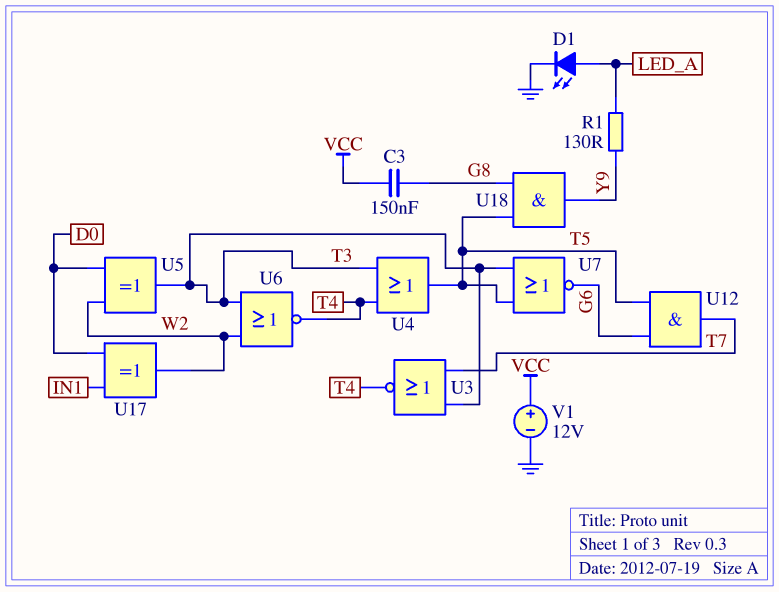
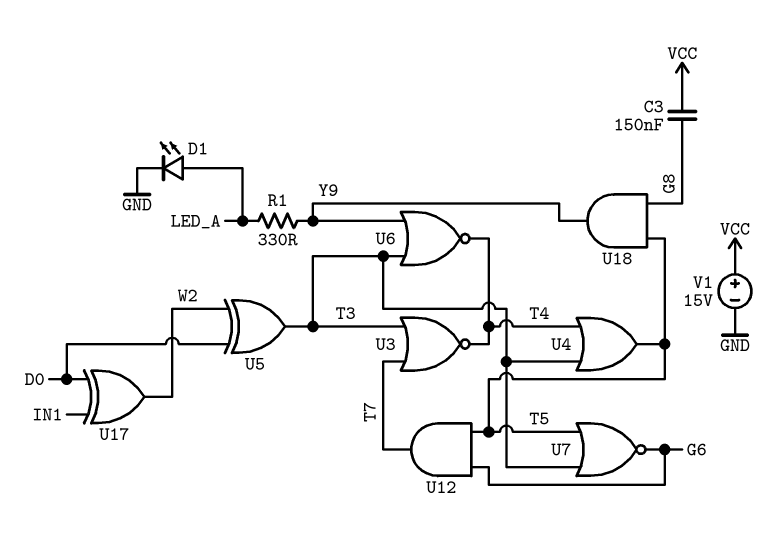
R1: 130 (LED_A, Y9) -> 330 (LED_A, Y9)
U6: NOR (in T3, in W2, out T4) -> NOR (in T3, in Y9, out T4)
V1: 12V (plus VCC, minus GND) -> 15V (plus VCC, minus GND)

